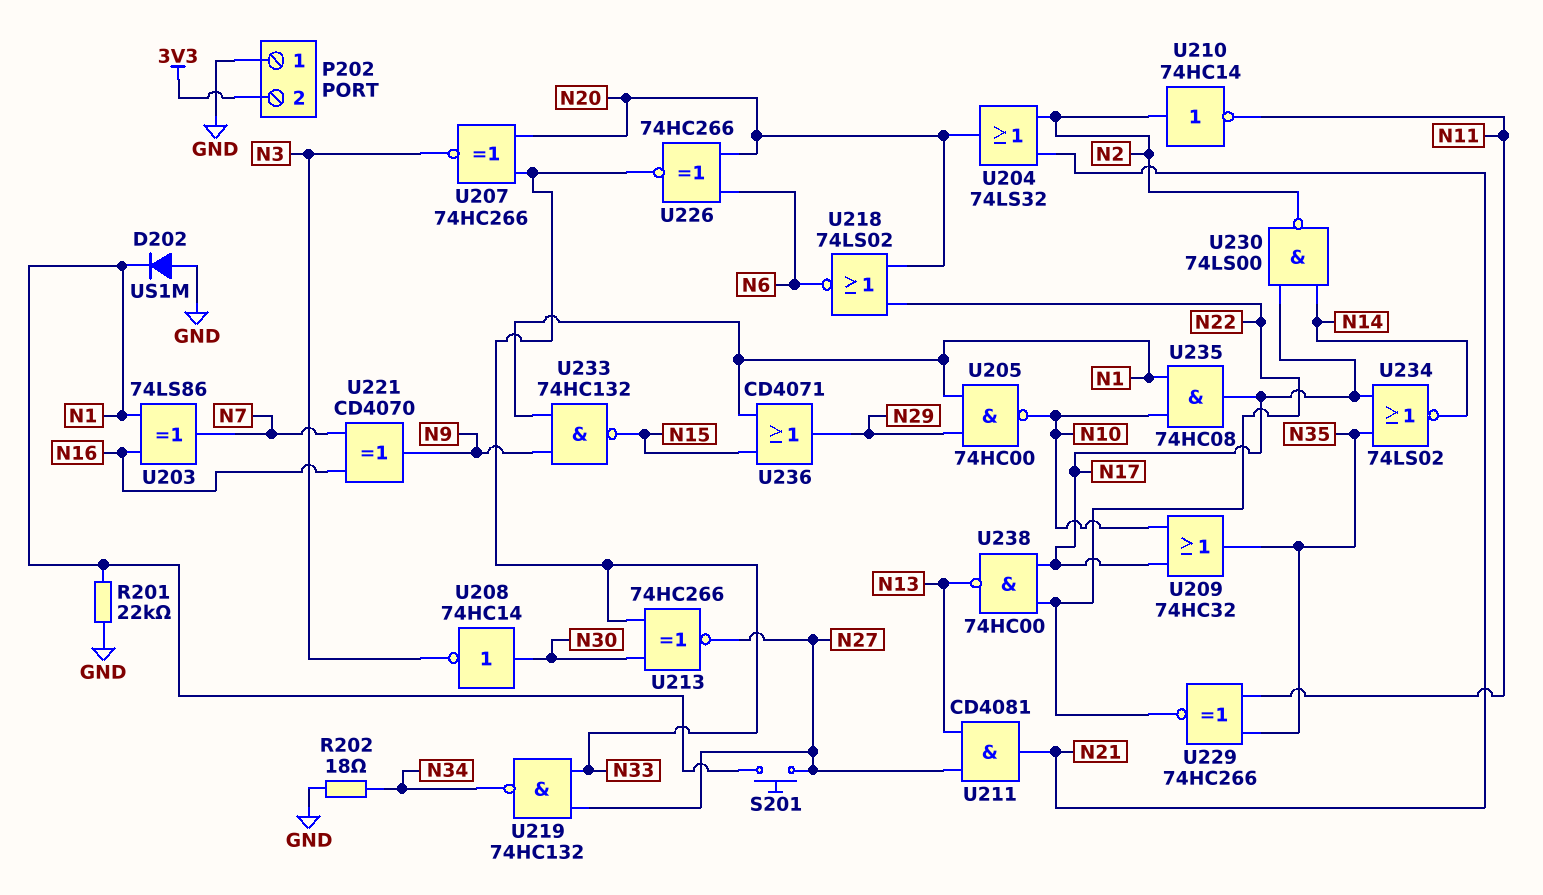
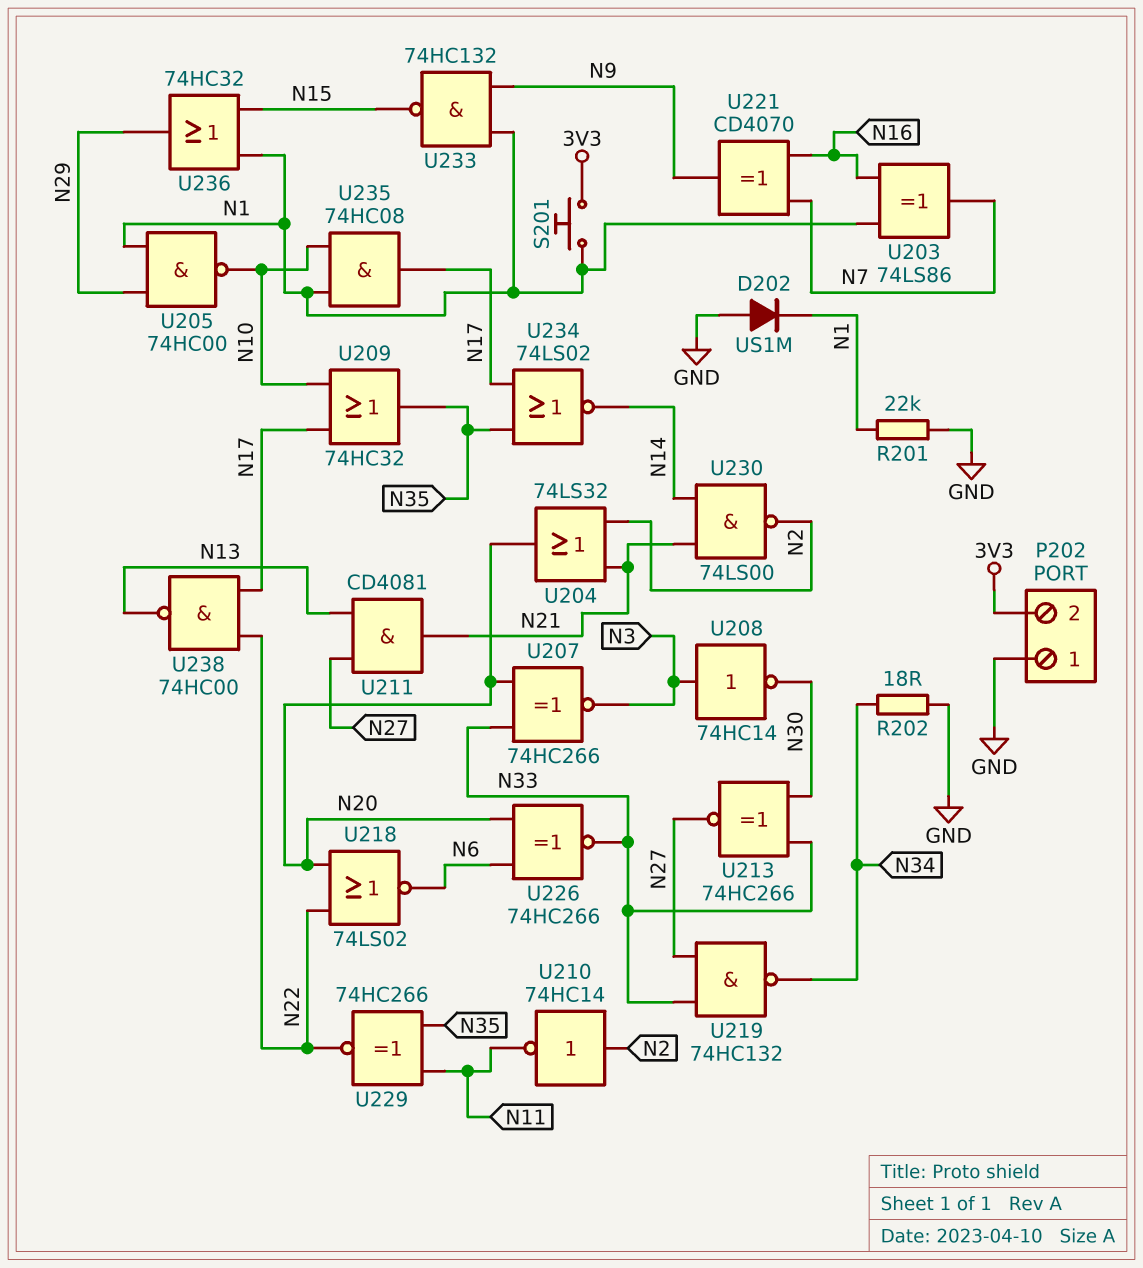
S201: button (N1, N27) -> button (3V3, N1)
U208: NOT 74HC14 (in N30, out N3) -> NOT 74HC14 (in N3, out N30)
U230: NAND 74LS00 (in N14, in N17, out N2) -> NAND 74LS00 (in N14, in N21, out N2)
U236: OR CD4071 (in N1, in N15, out N29) -> OR 74HC32 (in N1, in N15, out N29)

